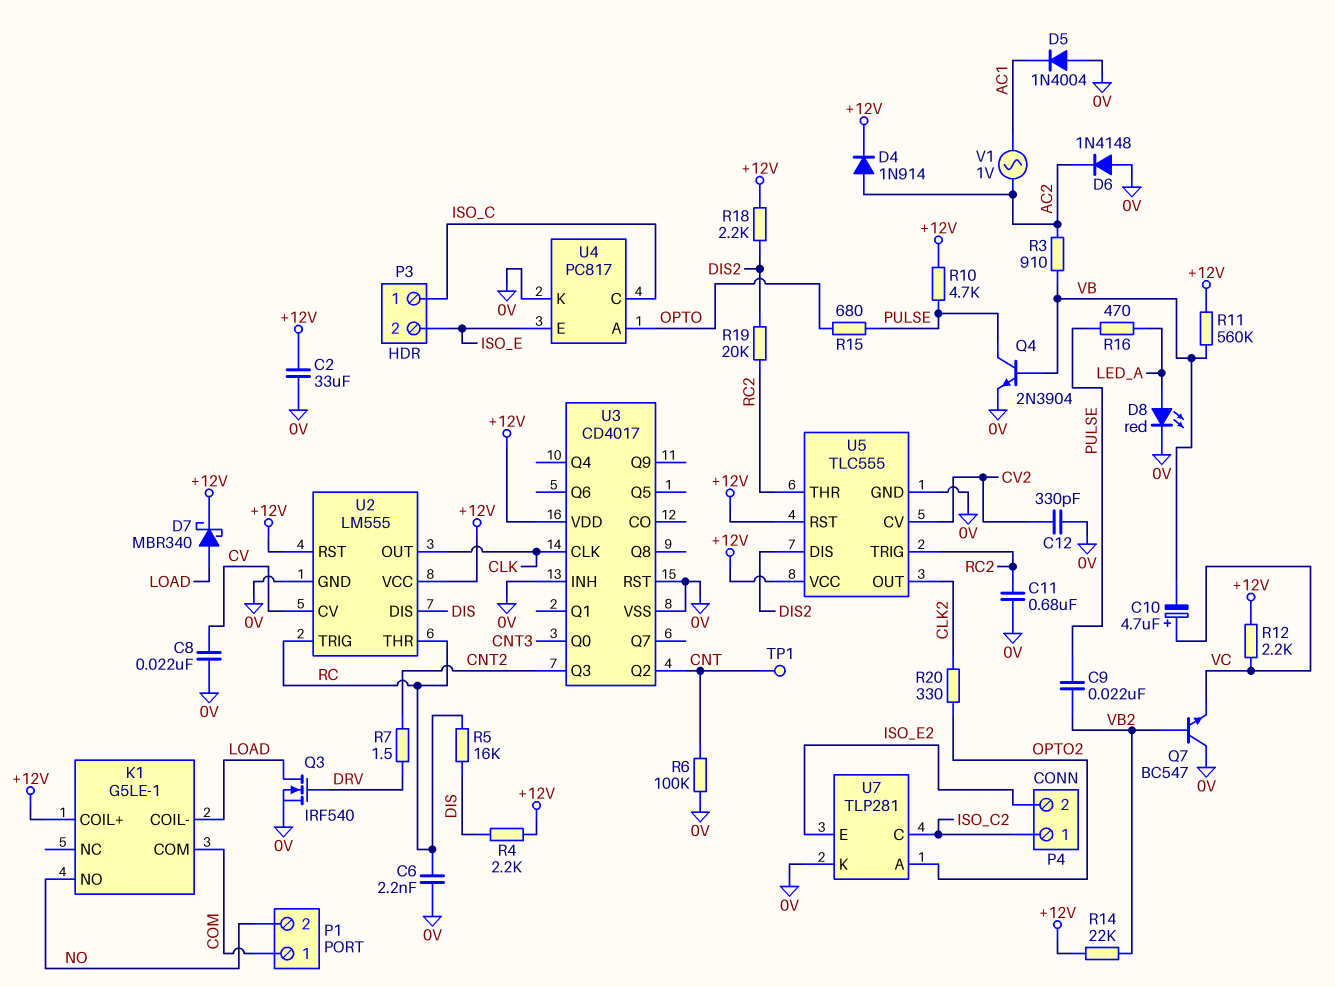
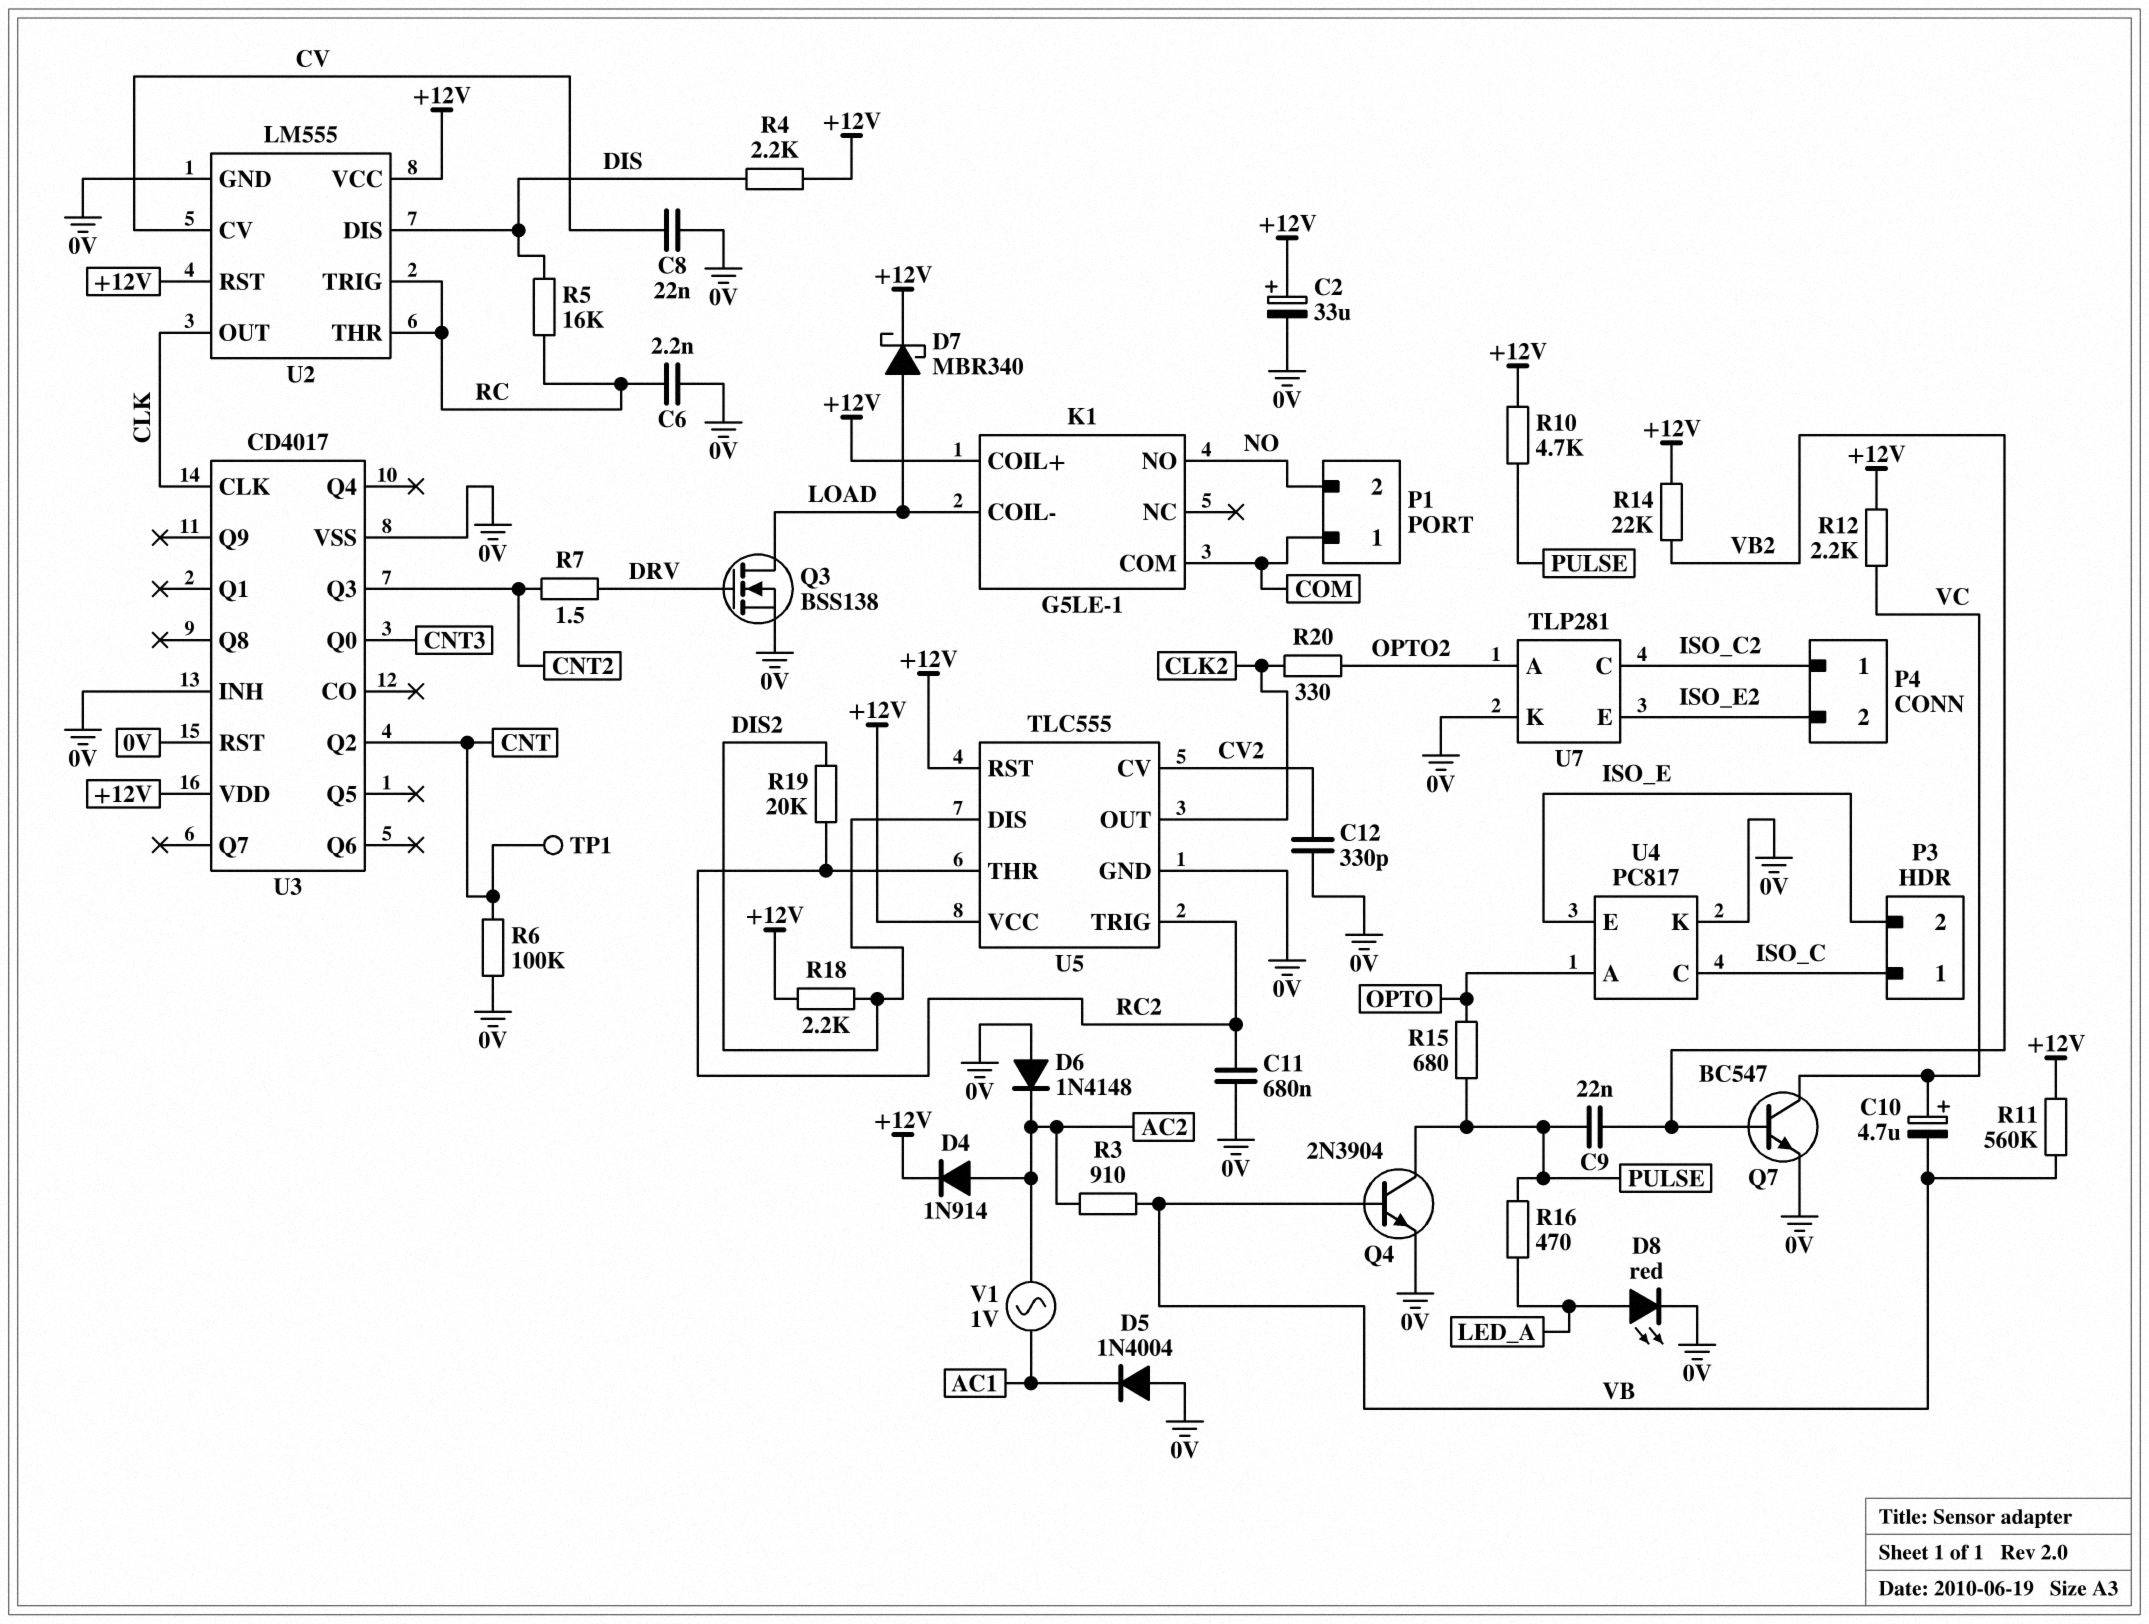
C2: 33uF (+12V, 0V) -> 33uF (plus +12V, minus 0V)
Q3: NMOS IRF540 (G DRV, D LOAD, S 0V) -> NMOS BSS138 (G DRV, D LOAD, S 0V)
Q7: NPN BC547 (B VB2, C 0V, E VC) -> NPN BC547 (B VB2, C VC, E 0V)

